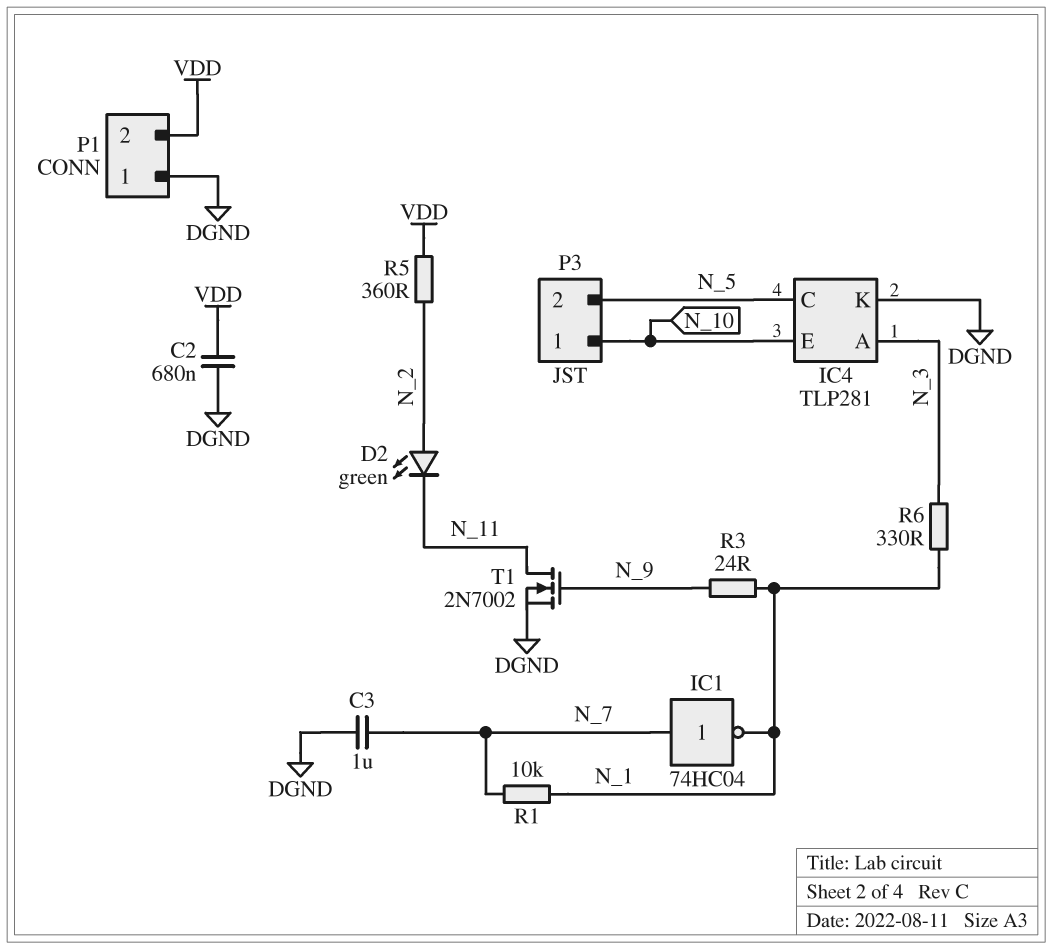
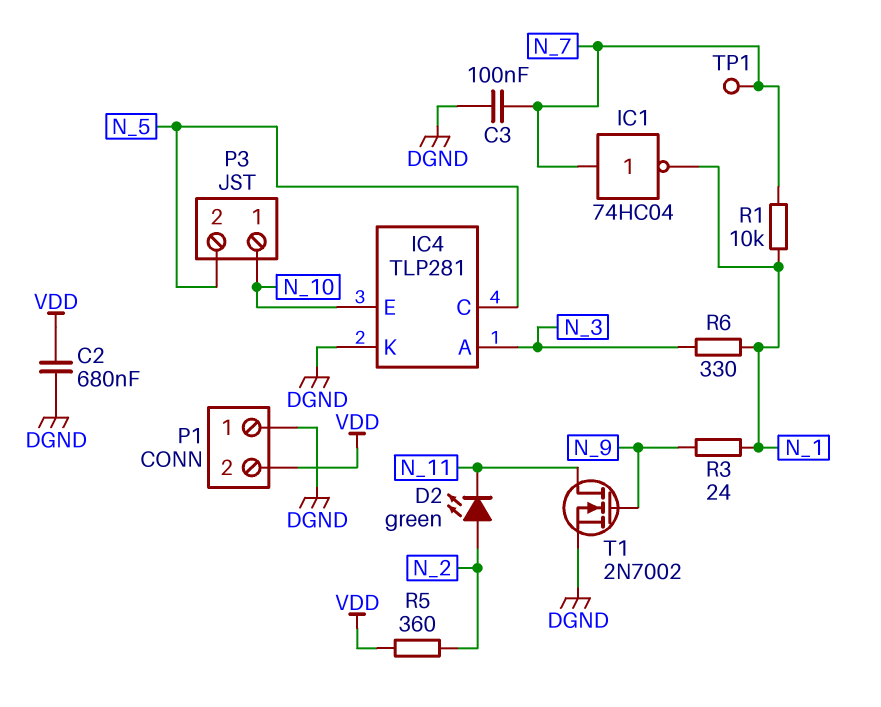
C3: 1uF (DGND, N_7) -> 100nF (DGND, N_7)
TP1: none -> test point (N_7)

